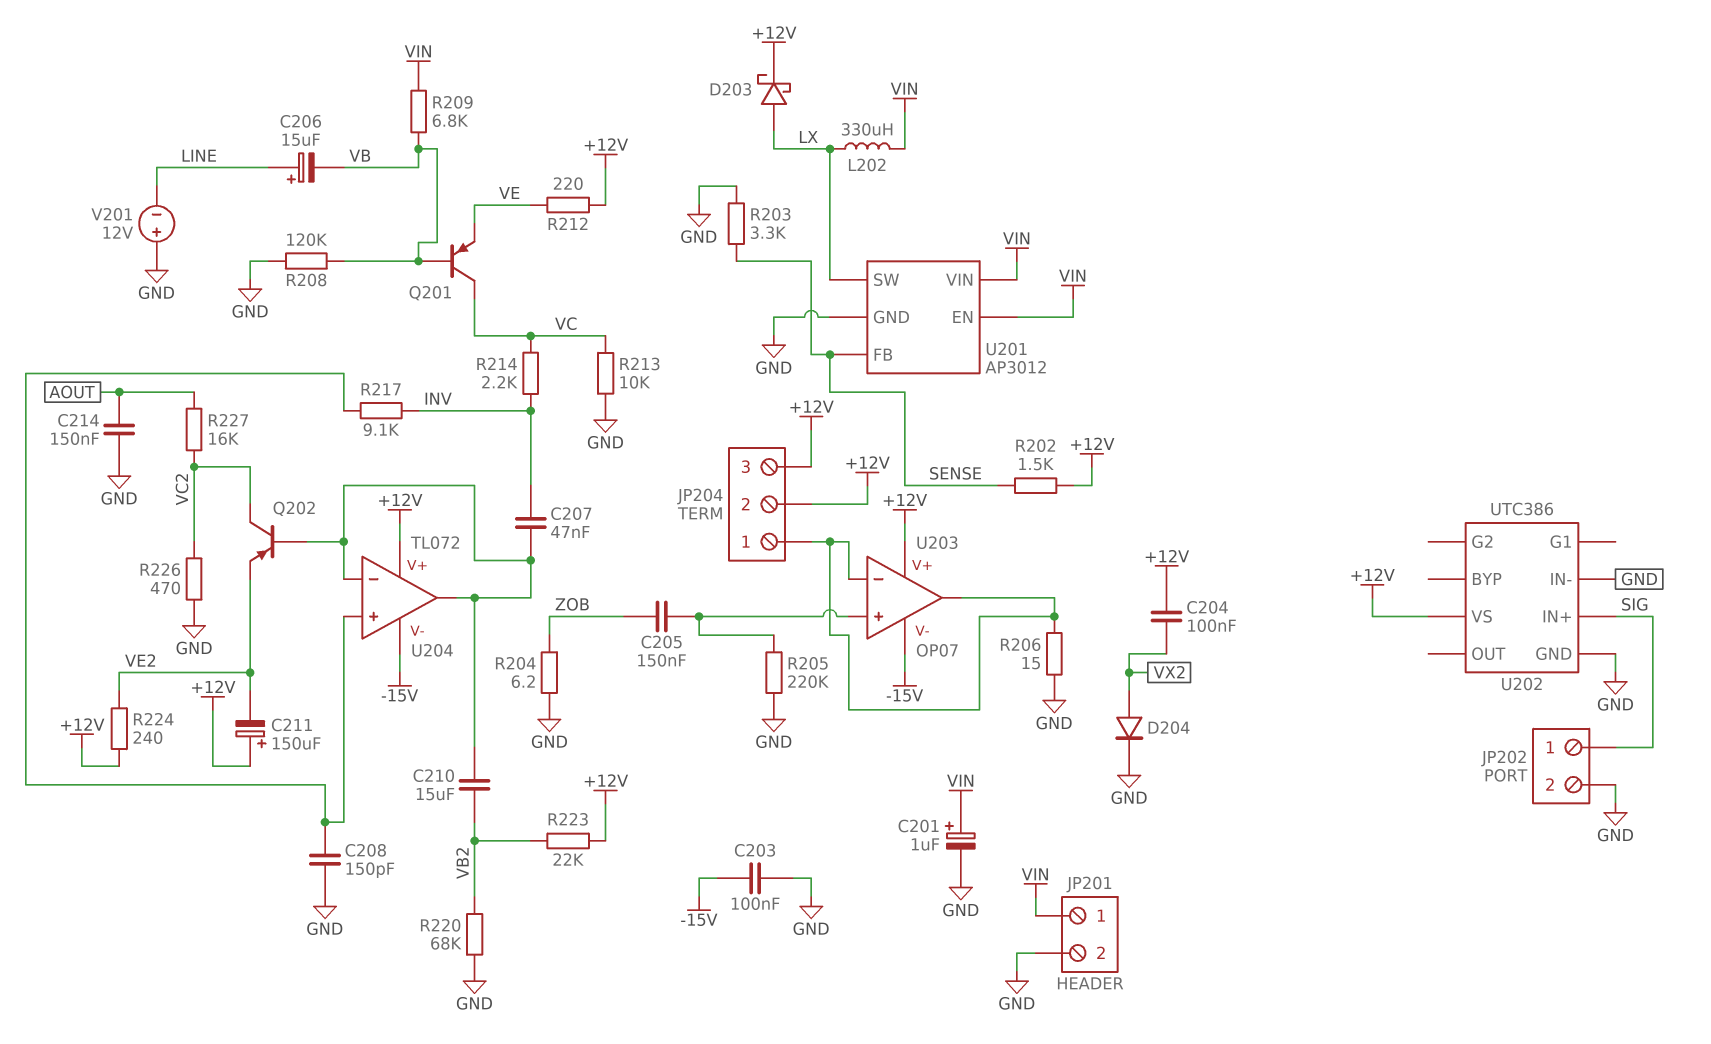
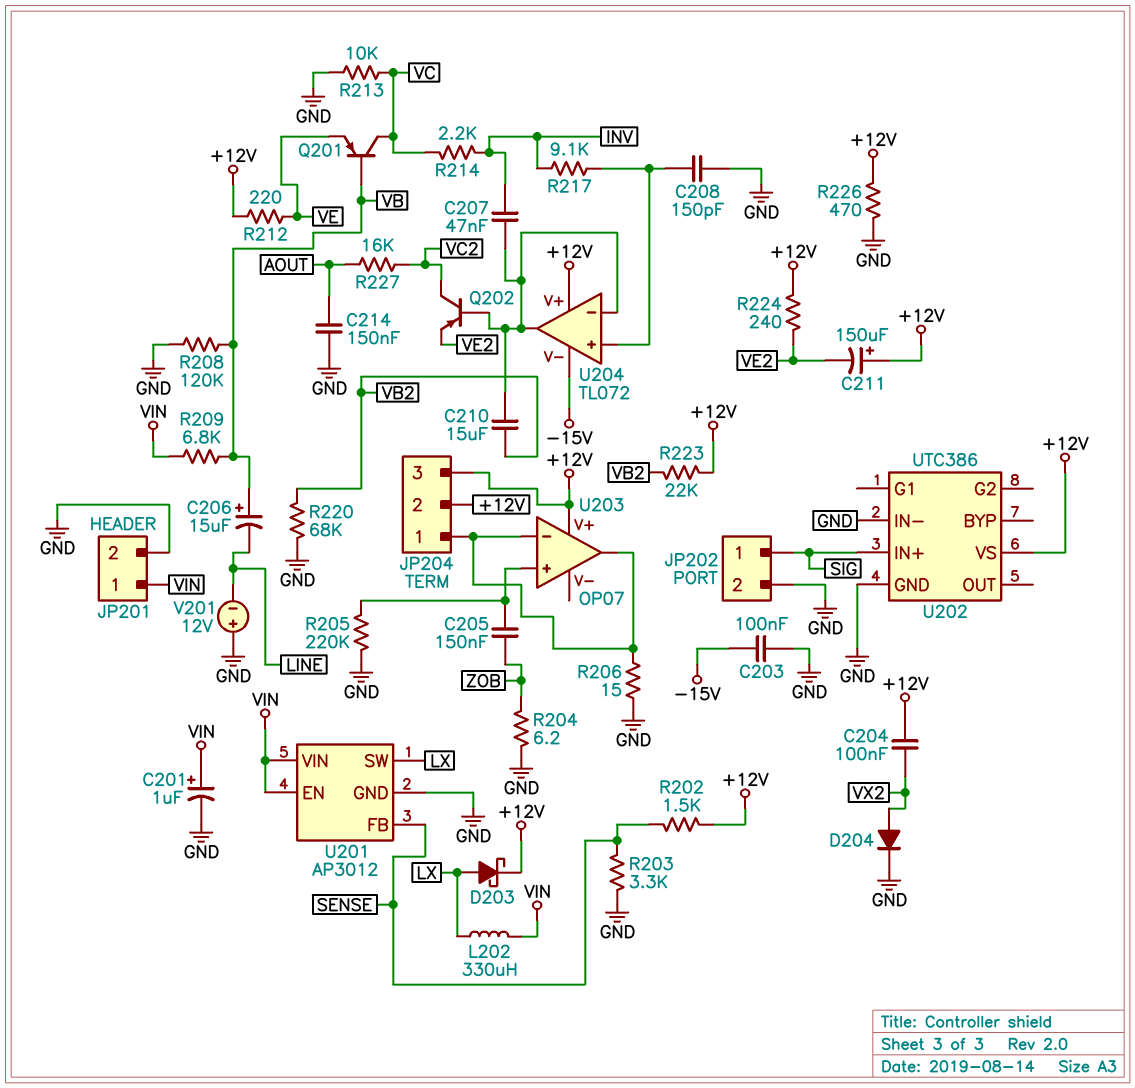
C206: 15uF (plus LINE, minus VB) -> 15uF (plus VB, minus LINE)
R226: 470 (GND, VC2) -> 470 (+12V, GND)
U203 pin V-: -15V -> none

